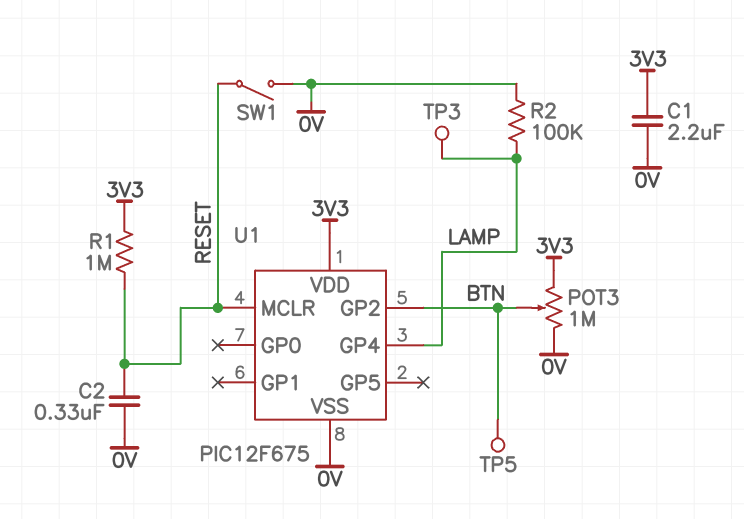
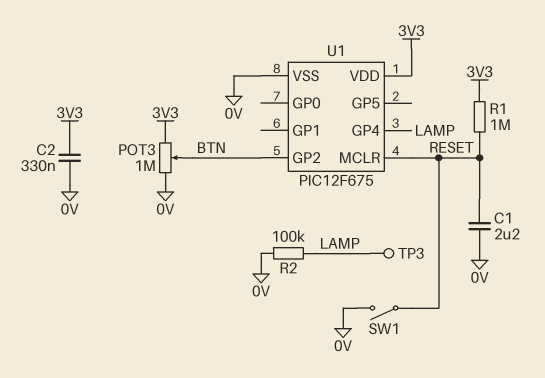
C1: 2.2uF (0V, 3V3) -> 2.2uF (0V, RESET)
C2: 330nF (0V, RESET) -> 330nF (0V, 3V3)
TP5: test point (BTN) -> none

